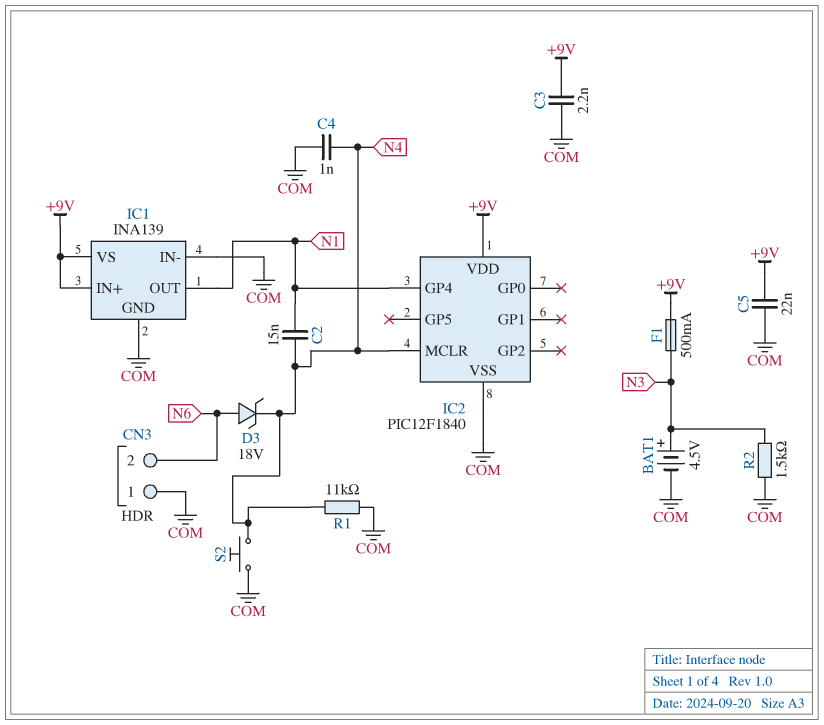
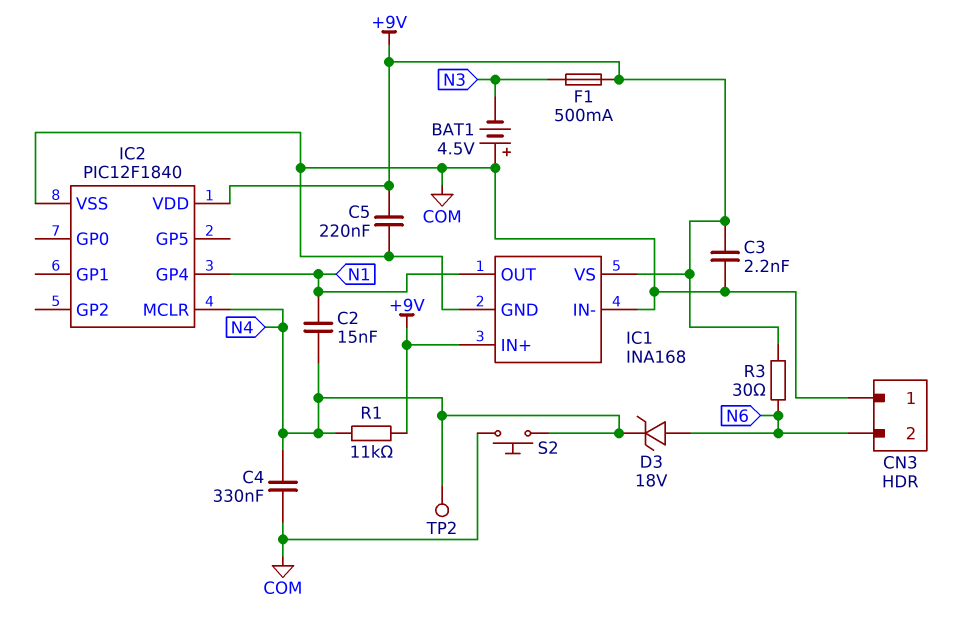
BAT1: 4.5V (plus N3, minus COM) -> 4.5V (plus COM, minus N3)
C4: 1nF (COM, N4) -> 330nF (COM, N4)
C5: 22nF (+9V, COM) -> 220nF (+9V, COM)
IC1: INA139 -> INA168
R1: 11k (COM, N4) -> 11k (+9V, N4)
R2: 1.5k (COM, N3) -> none
R3: none -> 30 (+9V, N6)
TP2: none -> test point (N4)

